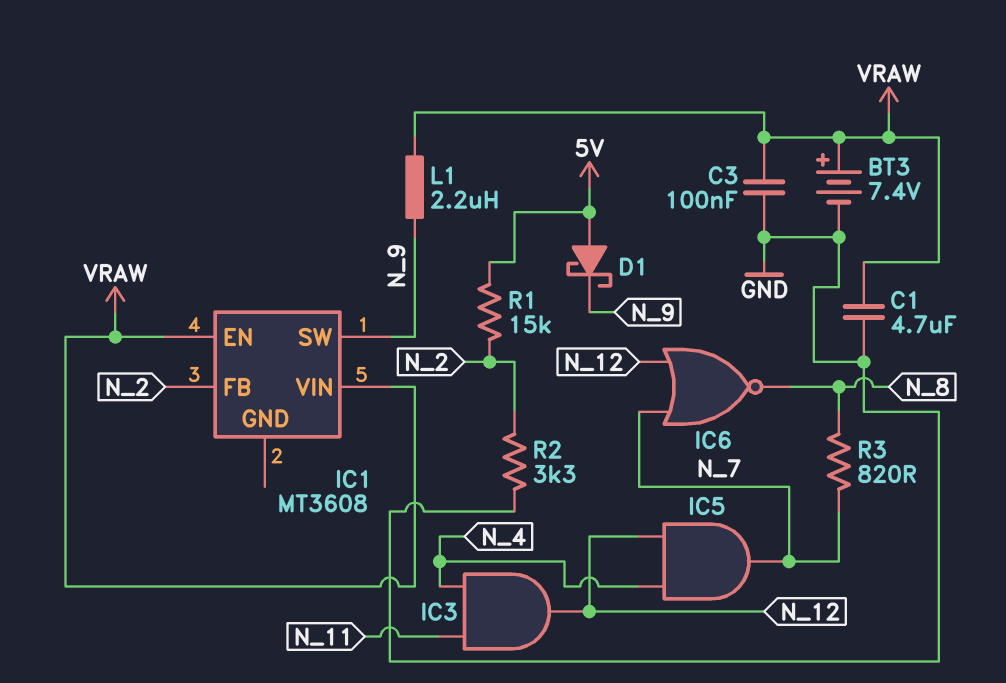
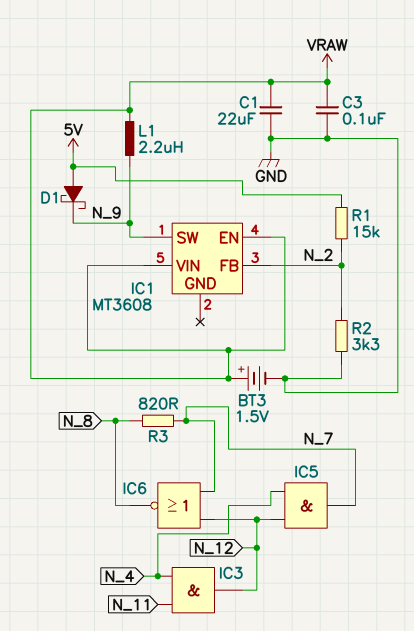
BT3: 7.4V (plus VRAW, minus GND) -> 1.5V (plus VRAW, minus GND)
C1: 4.7uF (GND, VRAW) -> 22uF (GND, VRAW)

